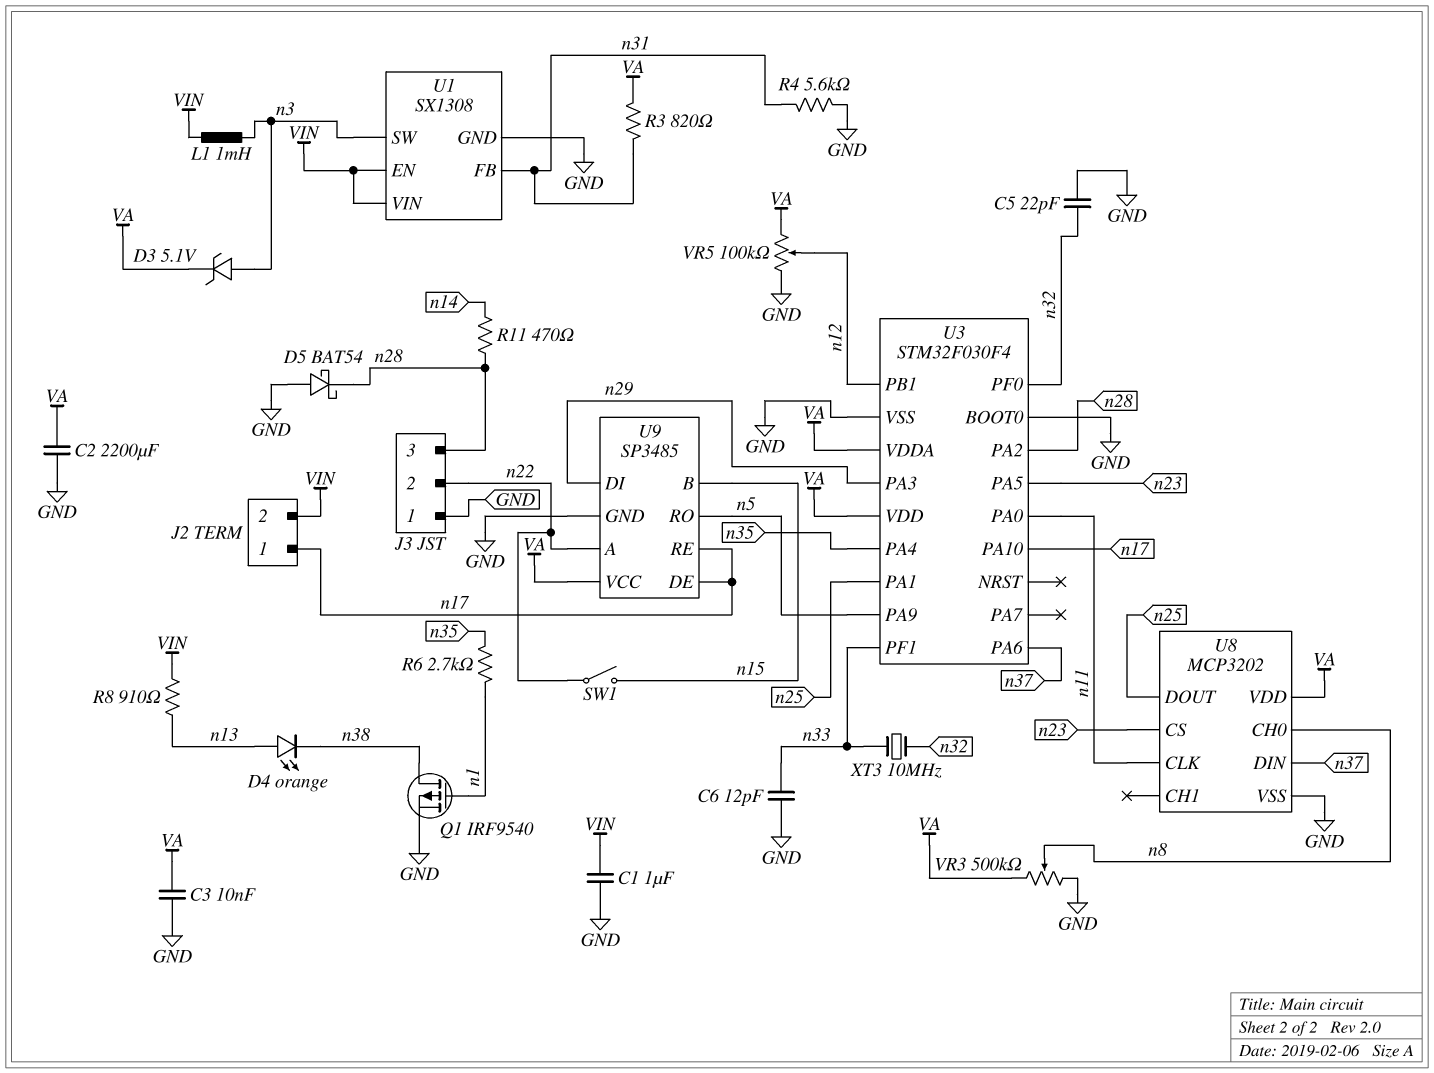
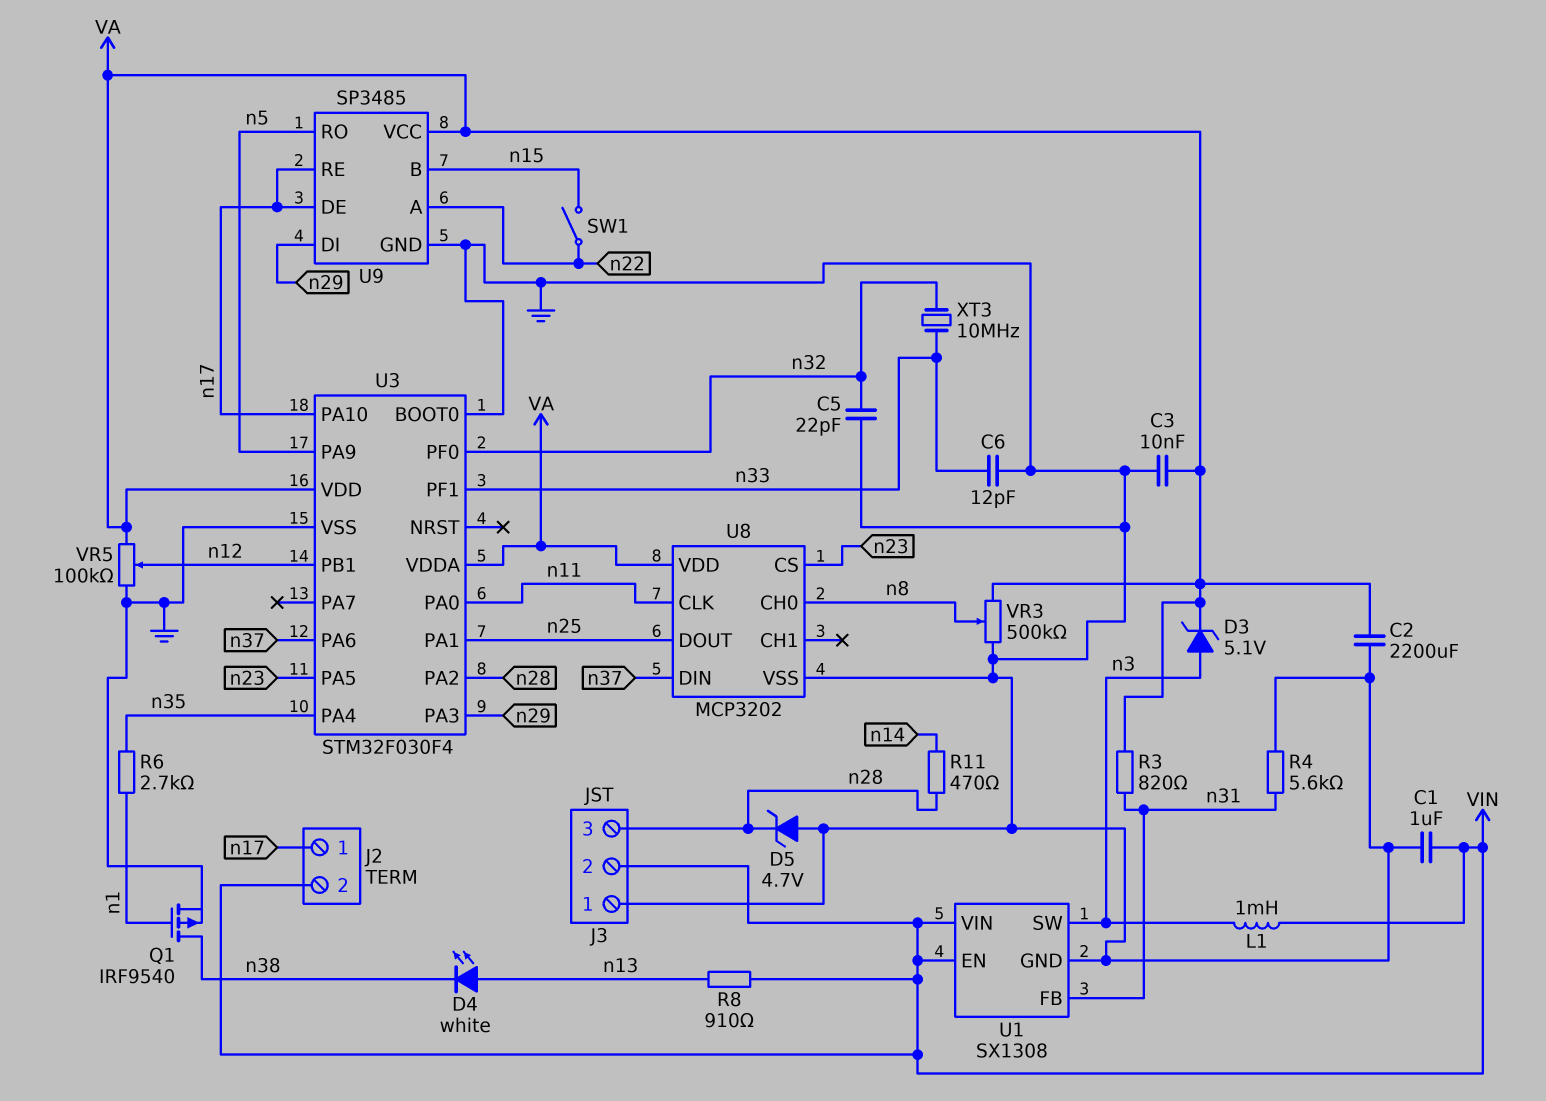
D4: LED orange (A n13, K n38) -> LED white (A n13, K n38)
D5: schottky BAT54 (A GND, K n28) -> zener 4.7V (A GND, K n28)
J3 pin 2: n22 -> VIN

